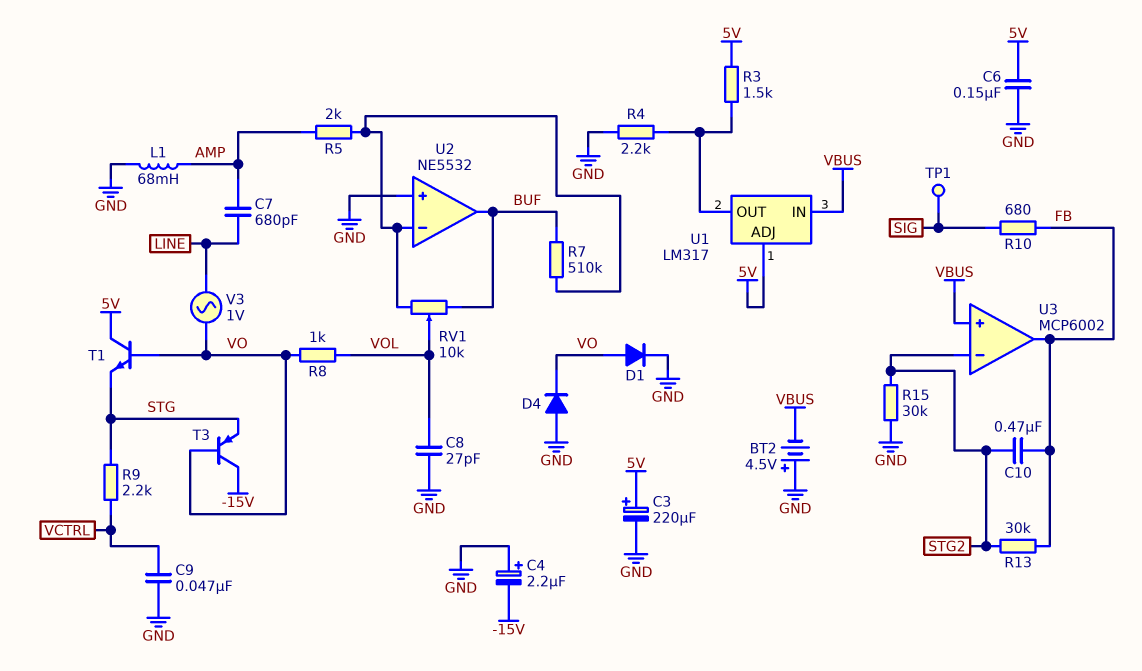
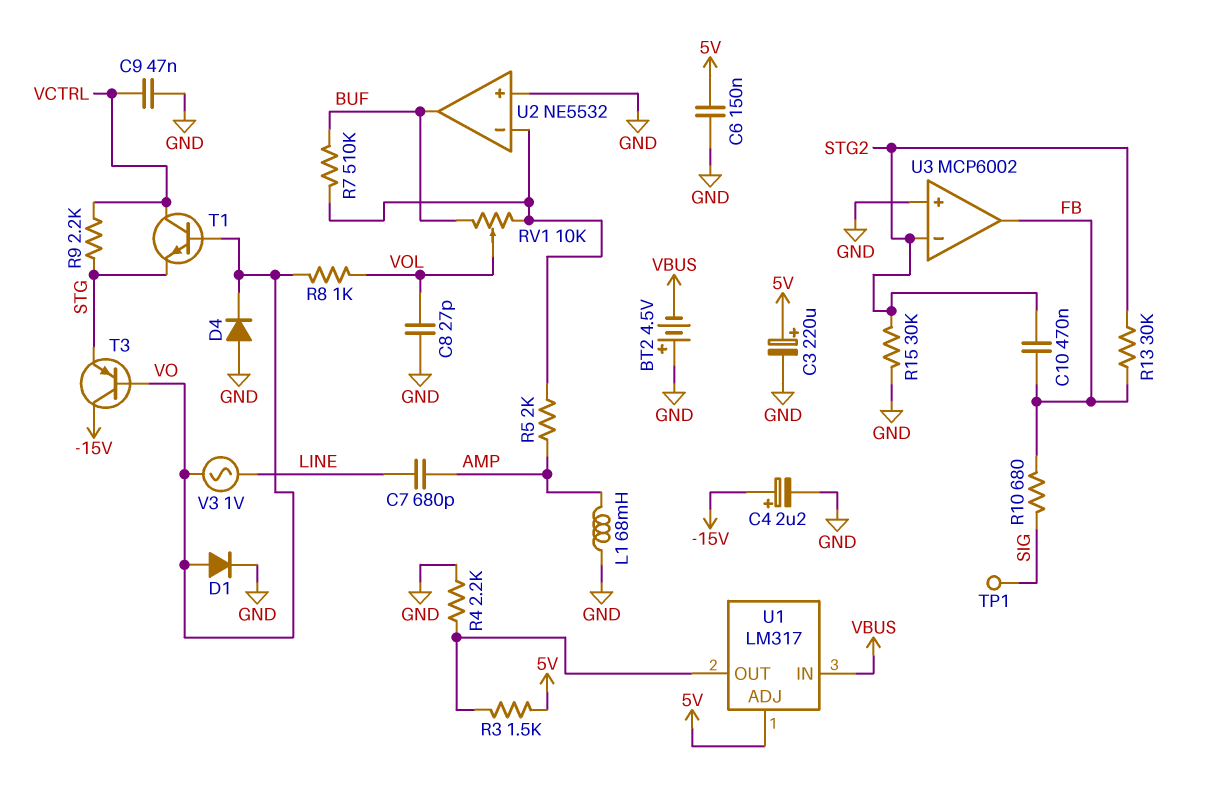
C4: 2.2uF (plus GND, minus -15V) -> 2.2uF (plus -15V, minus GND)
T1: NPN (B VO, C 5V, E STG) -> NPN (B VO, C VCTRL, E STG)
U3 pin in+: VBUS -> GND

